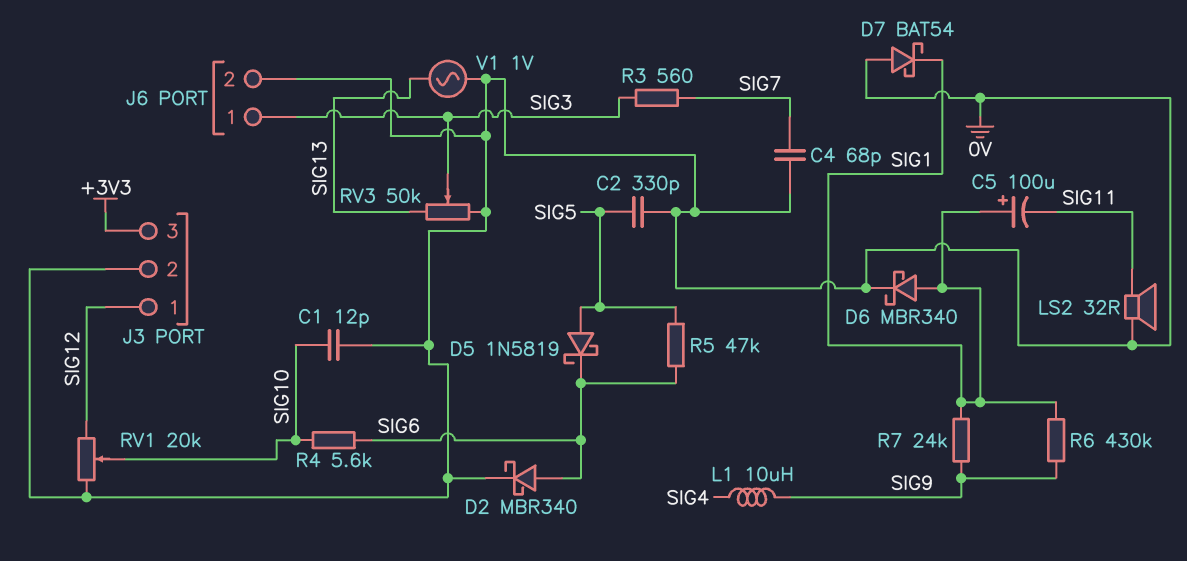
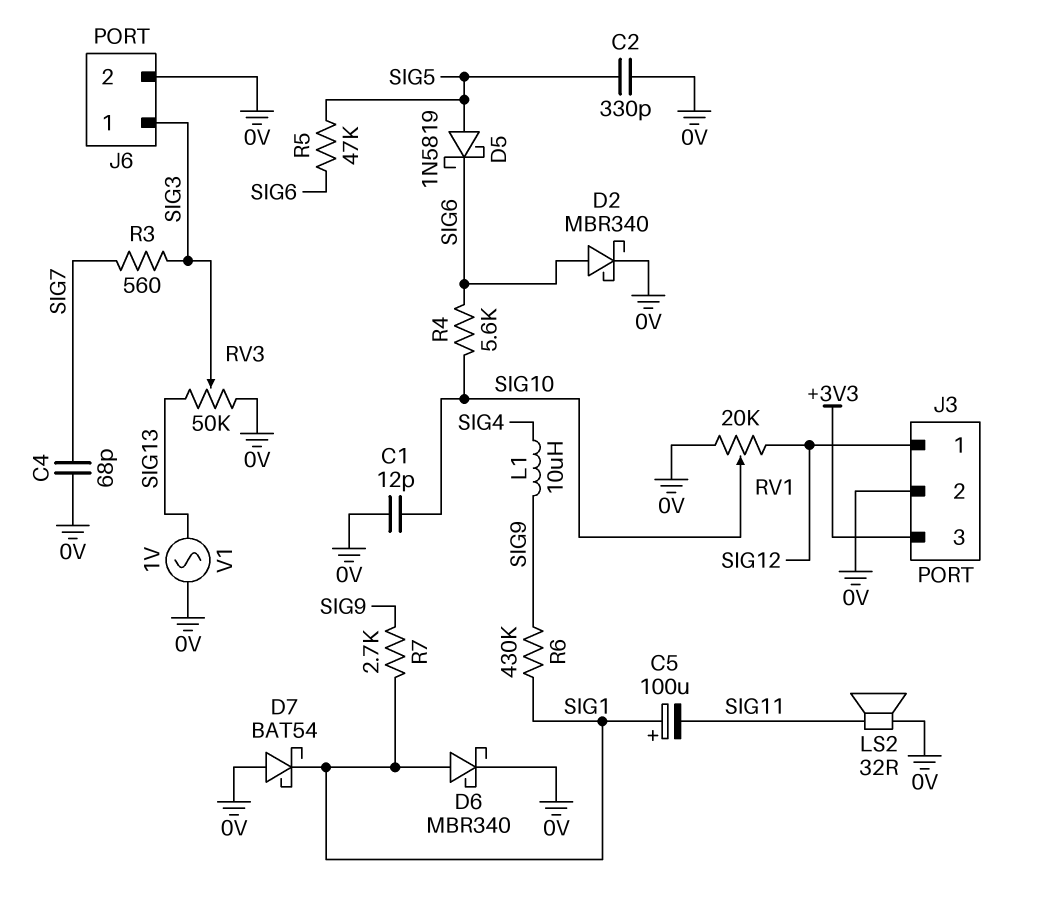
R7: 24k (SIG1, SIG9) -> 2.7k (SIG1, SIG9)

